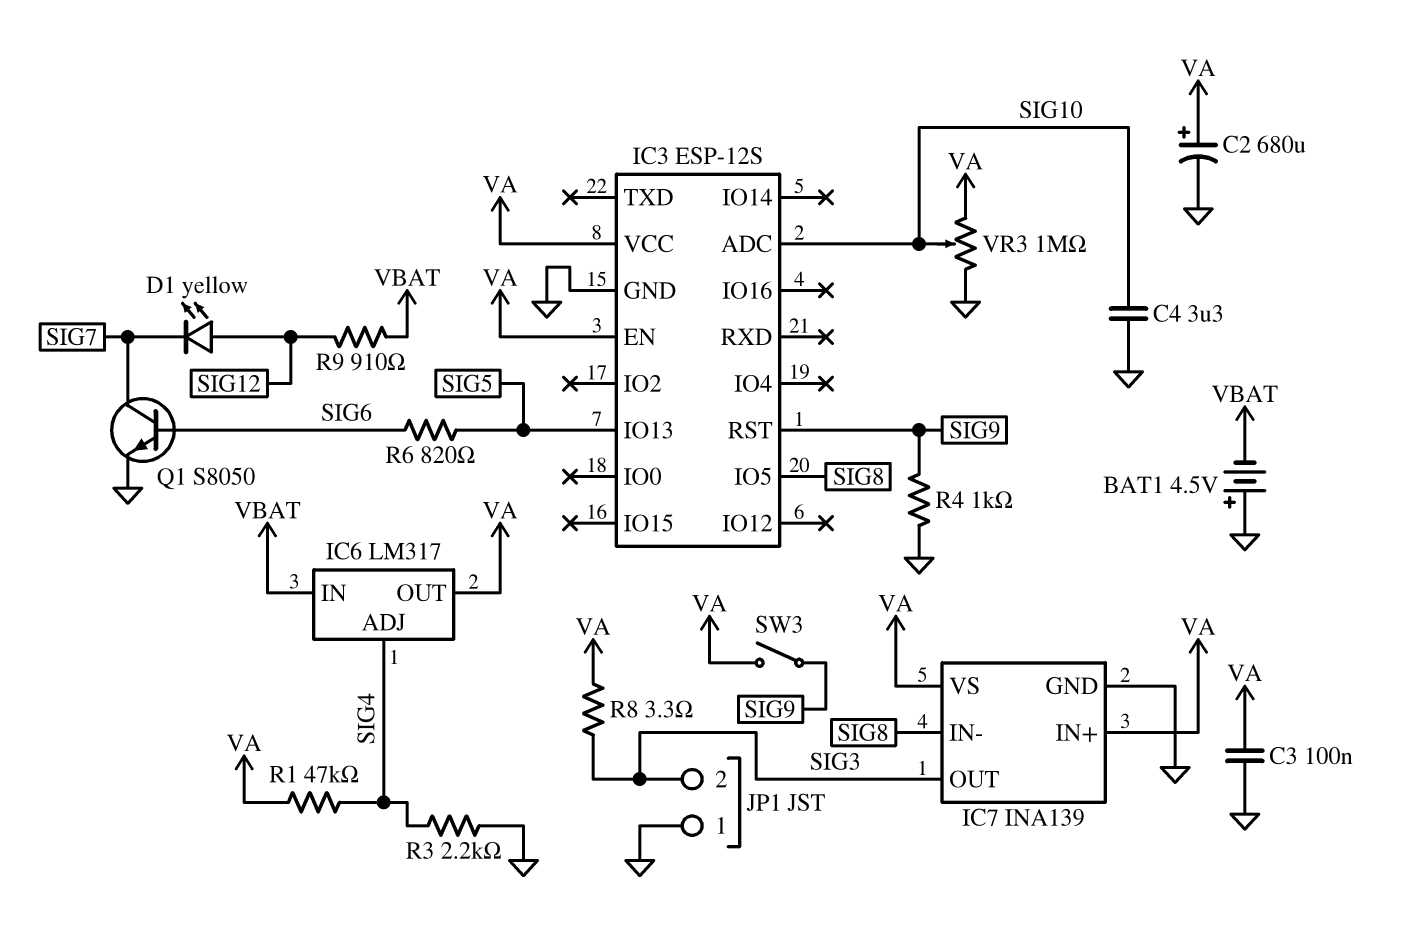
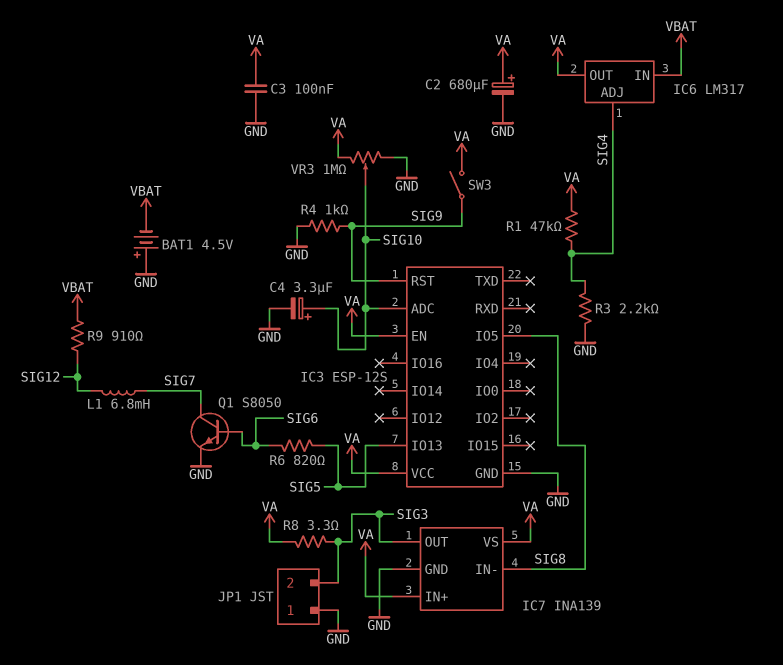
C4: 3.3uF (GND, SIG10) -> 3.3uF (plus SIG10, minus GND)
D1: LED yellow (A SIG12, K SIG7) -> none
L1: none -> 6.8mH (SIG7, SIG12)

